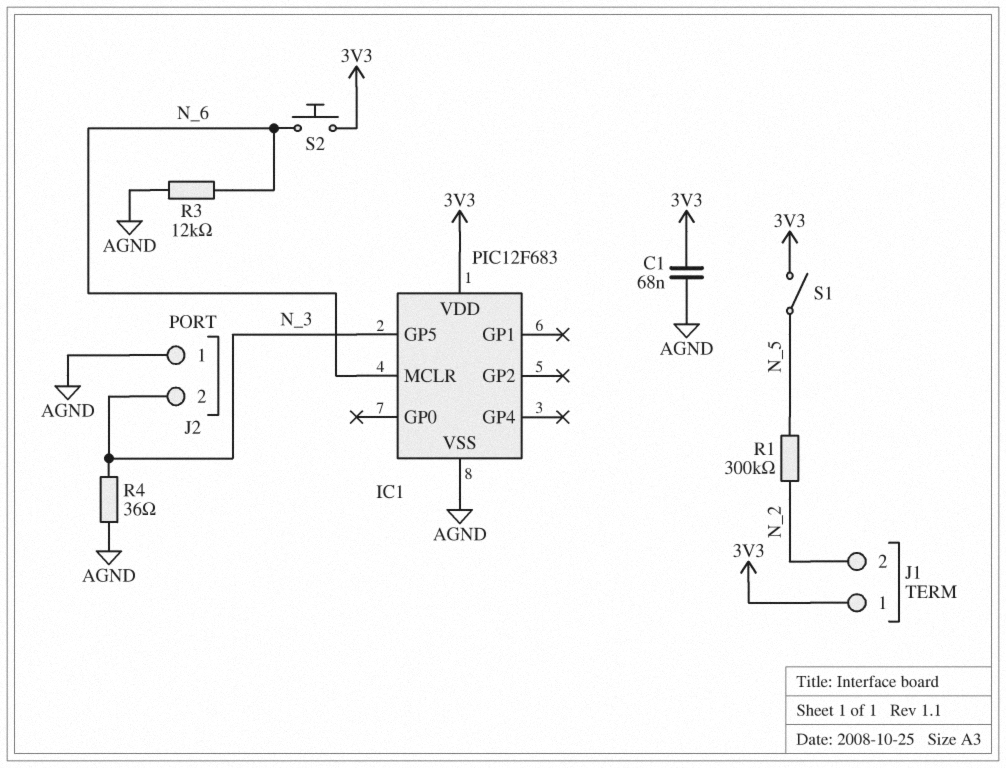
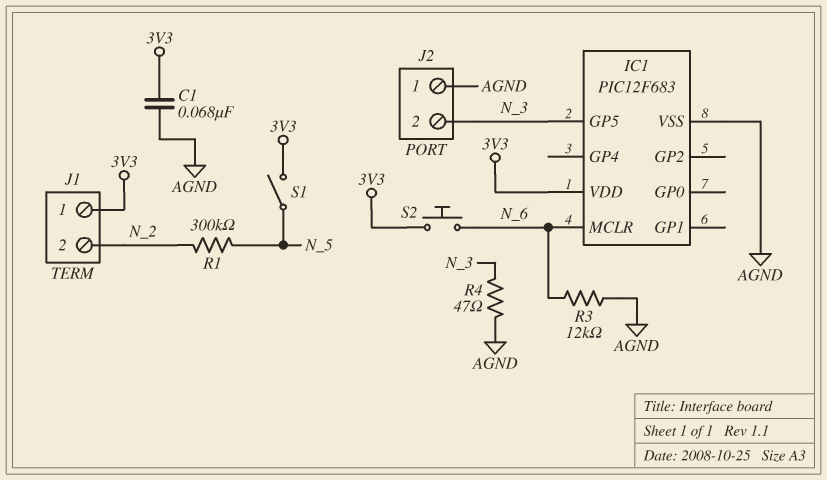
R4: 36 (AGND, N_3) -> 47 (AGND, N_3)

